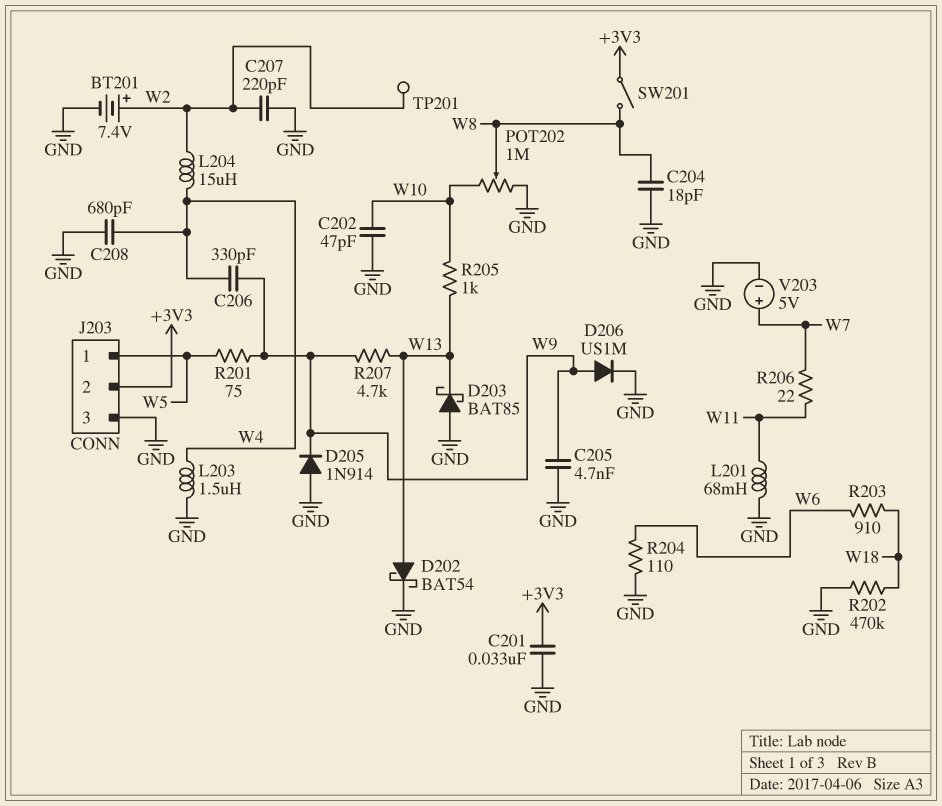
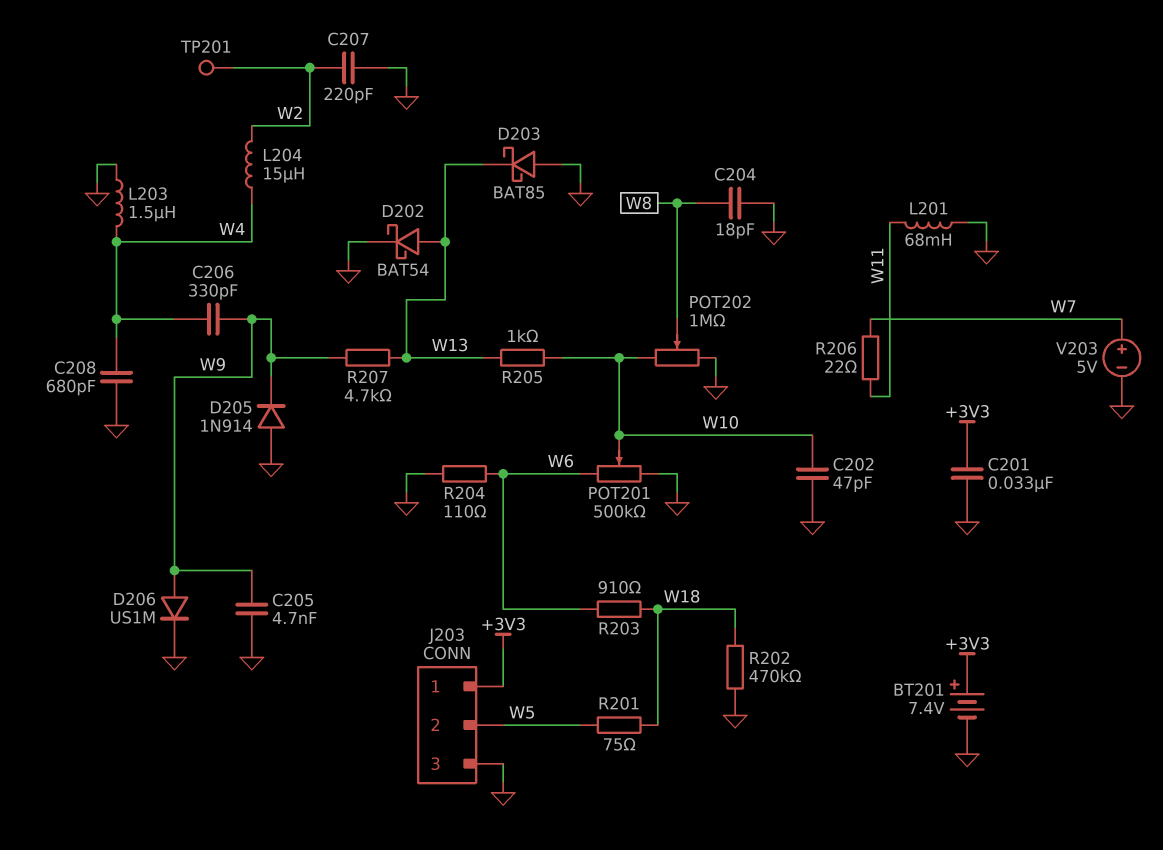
BT201: 7.4V (plus W2, minus GND) -> 7.4V (plus +3V3, minus GND)
J203 pin 1: W5 -> +3V3
J203 pin 2: +3V3 -> W5
POT201: none -> 500k (GND, W6, wiper W10)
R201: 75 (W5, W9) -> 75 (W5, W18)
SW201: switch (+3V3, W8) -> none

